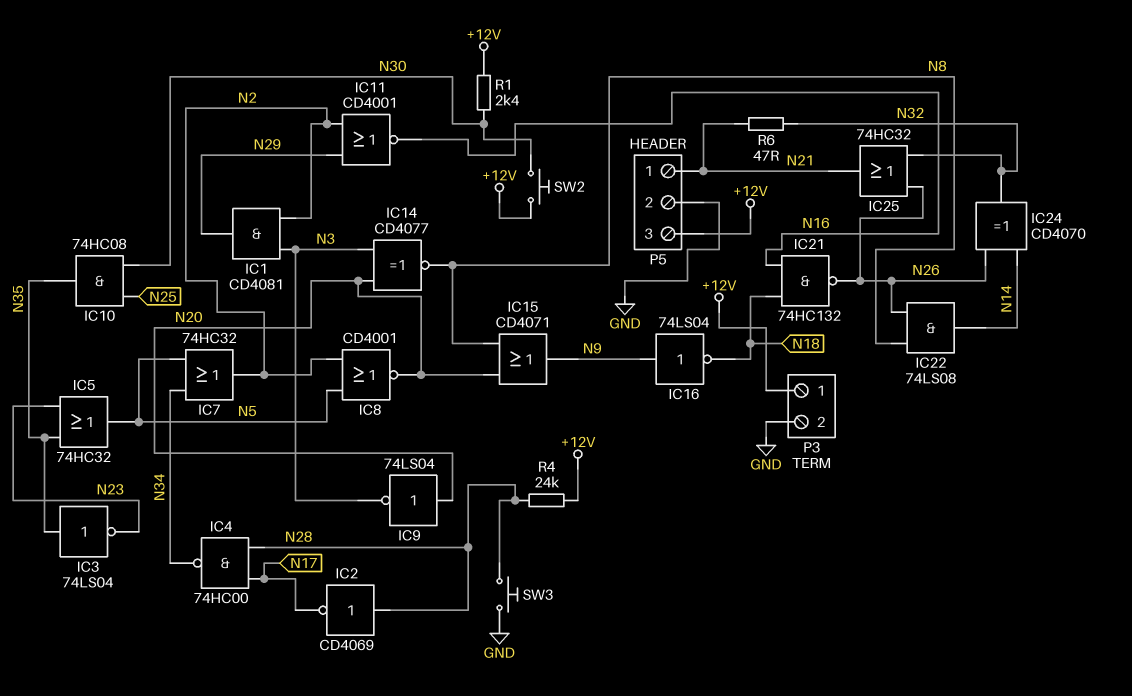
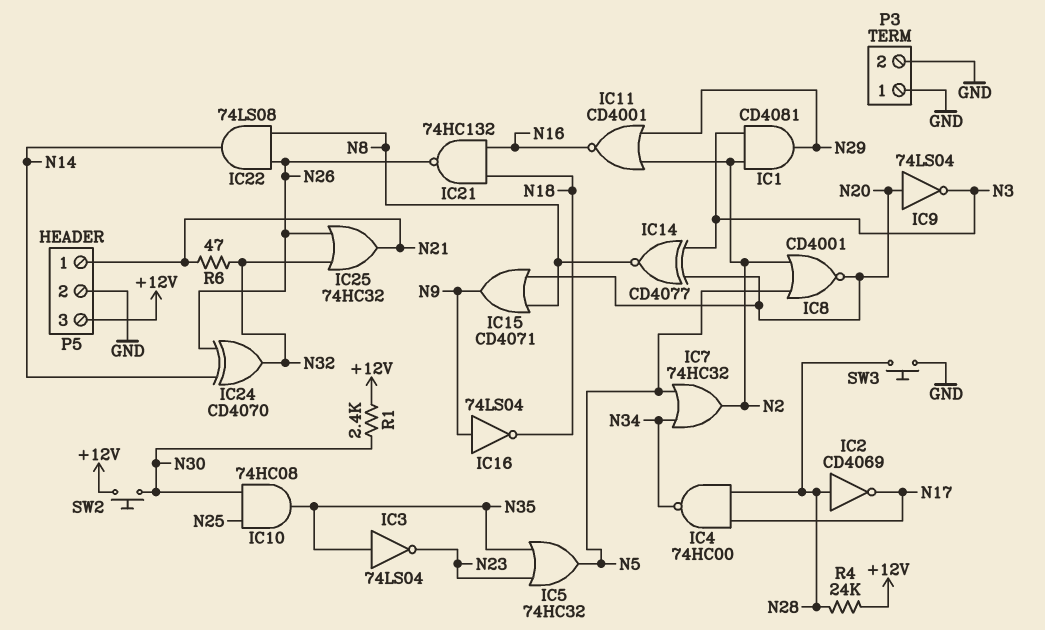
P3 pin 1: +12V -> GND

